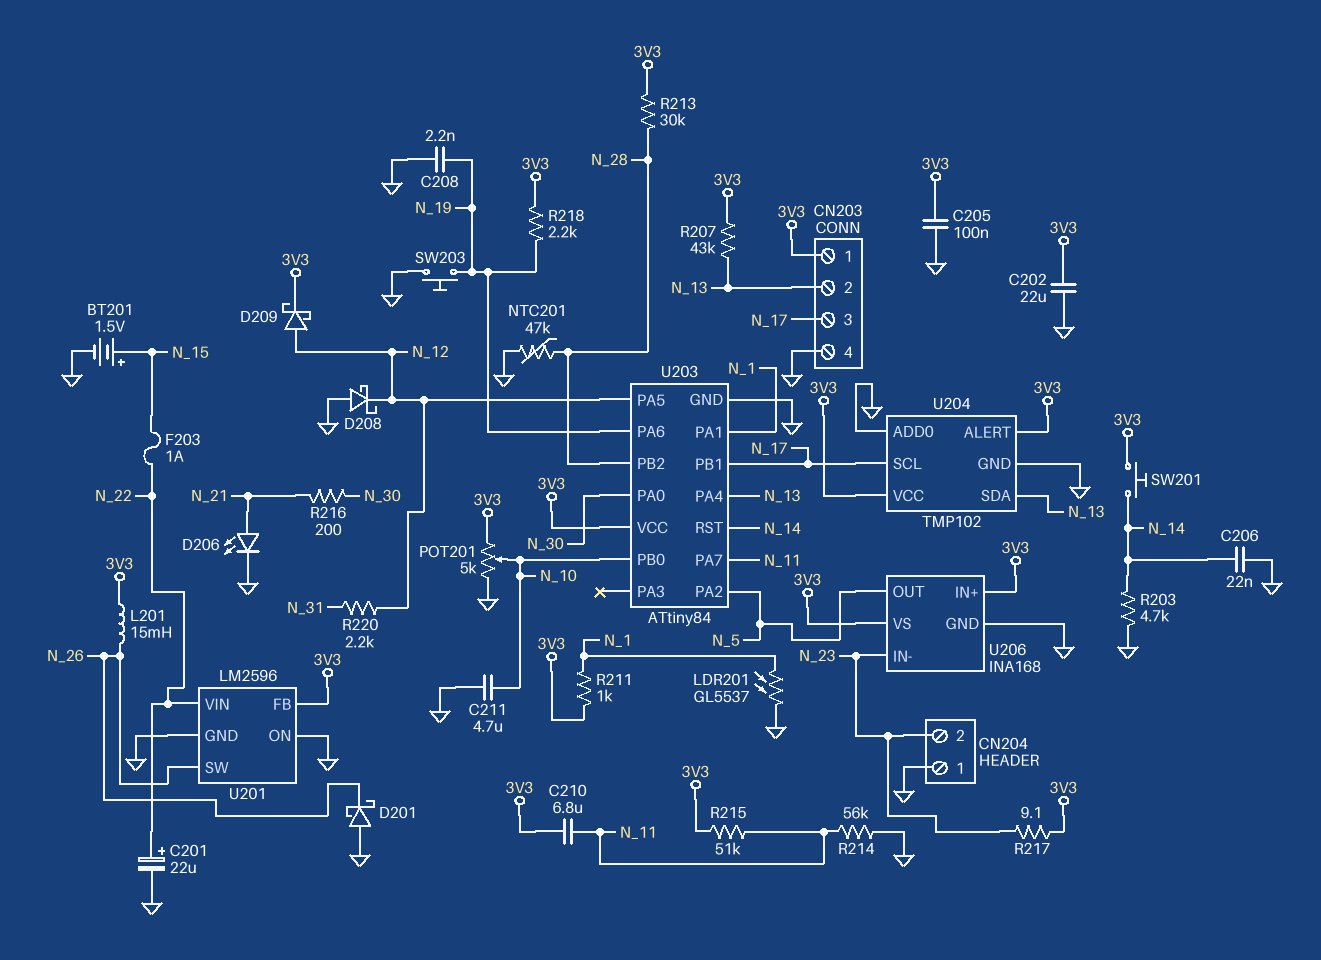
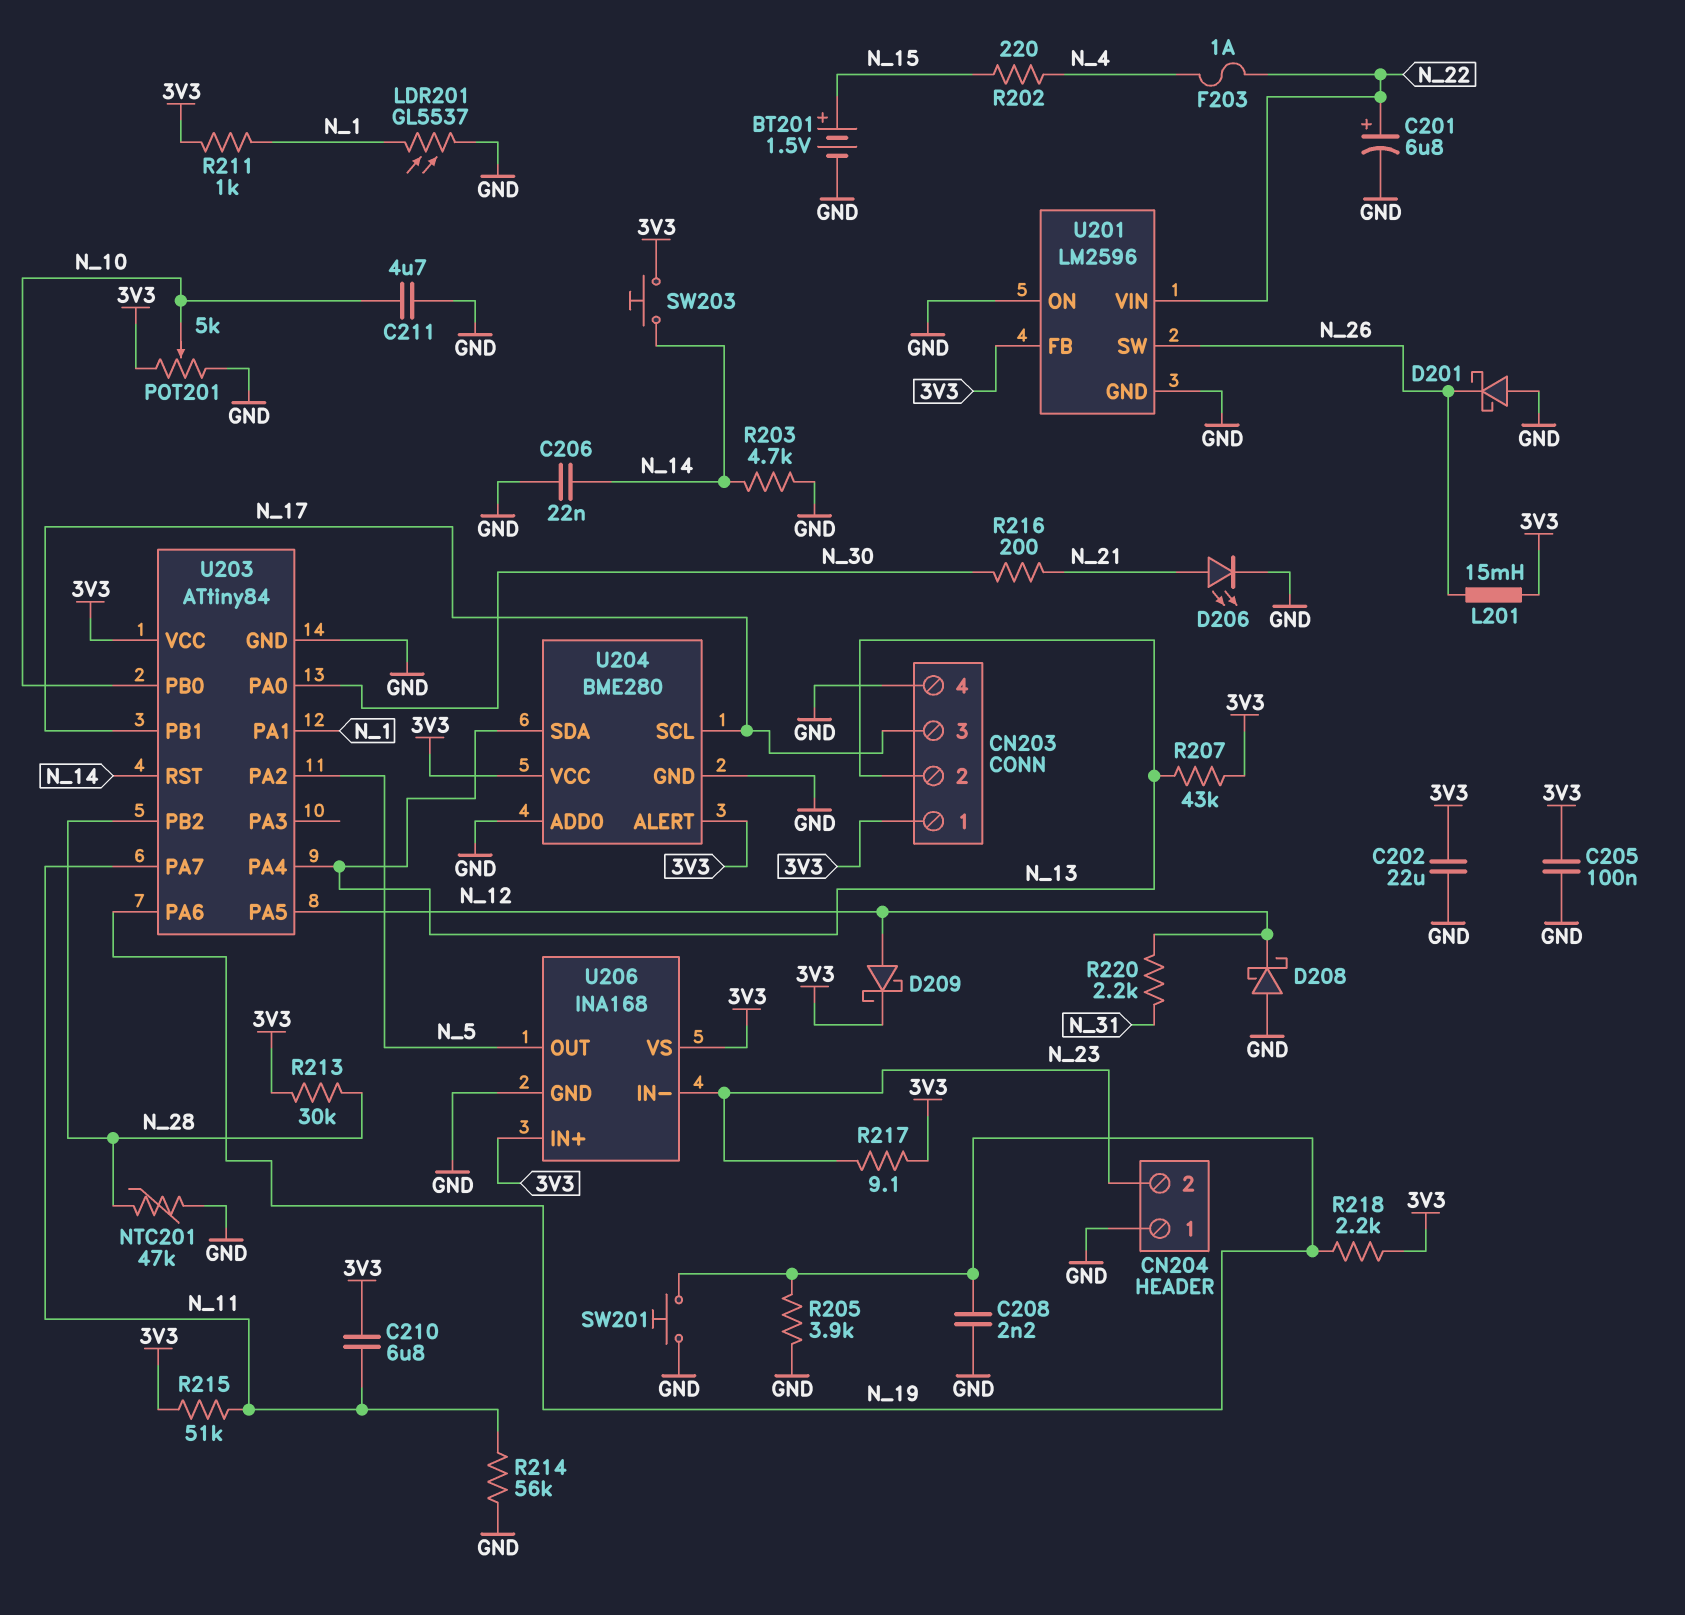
C201: 22uF (plus N_22, minus GND) -> 6.8uF (plus N_22, minus GND)
F203: 1A (N_15, N_22) -> 1A (N_4, N_22)
R202: none -> 220 (N_4, N_15)
R205: none -> 3.9k (GND, N_19)
SW201: button (3V3, N_14) -> button (GND, N_19)
SW203: button (GND, N_19) -> button (3V3, N_14)
U204: TMP102 -> BME280

